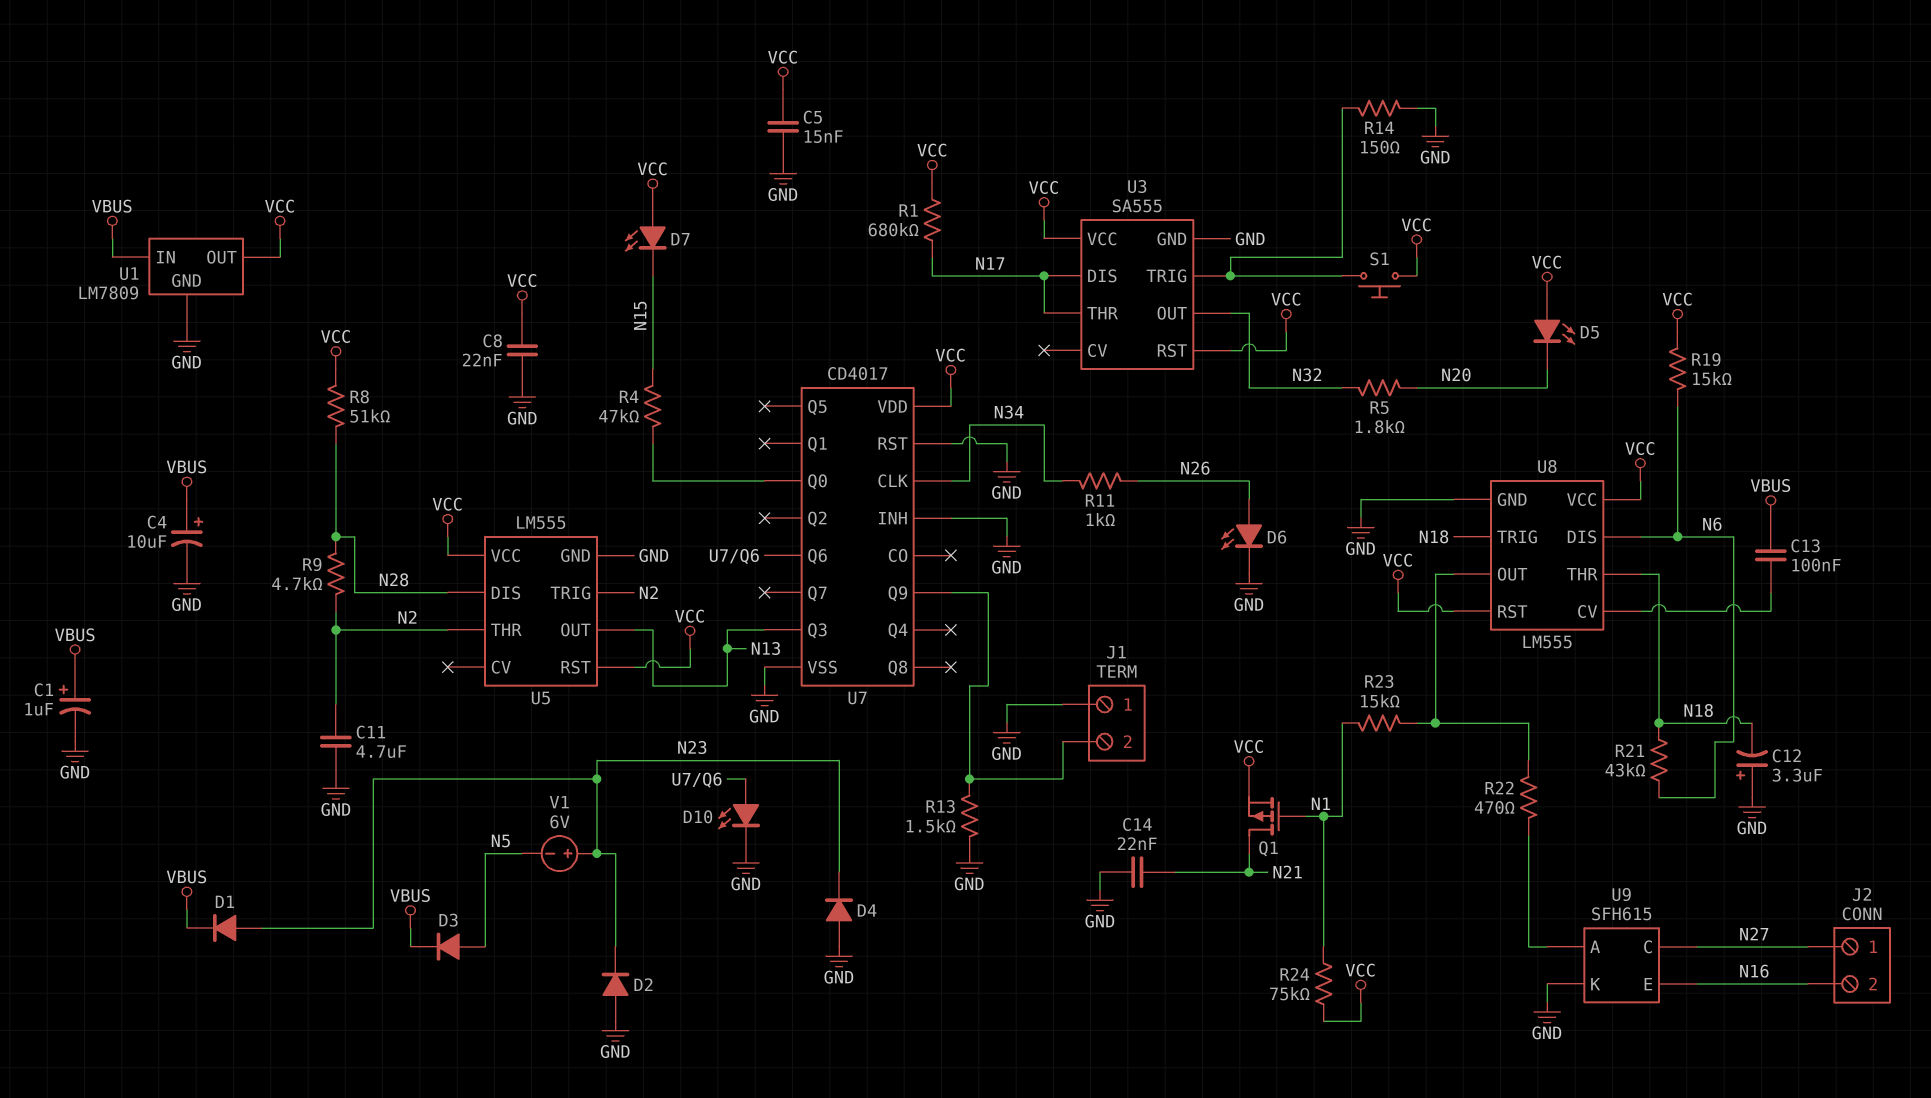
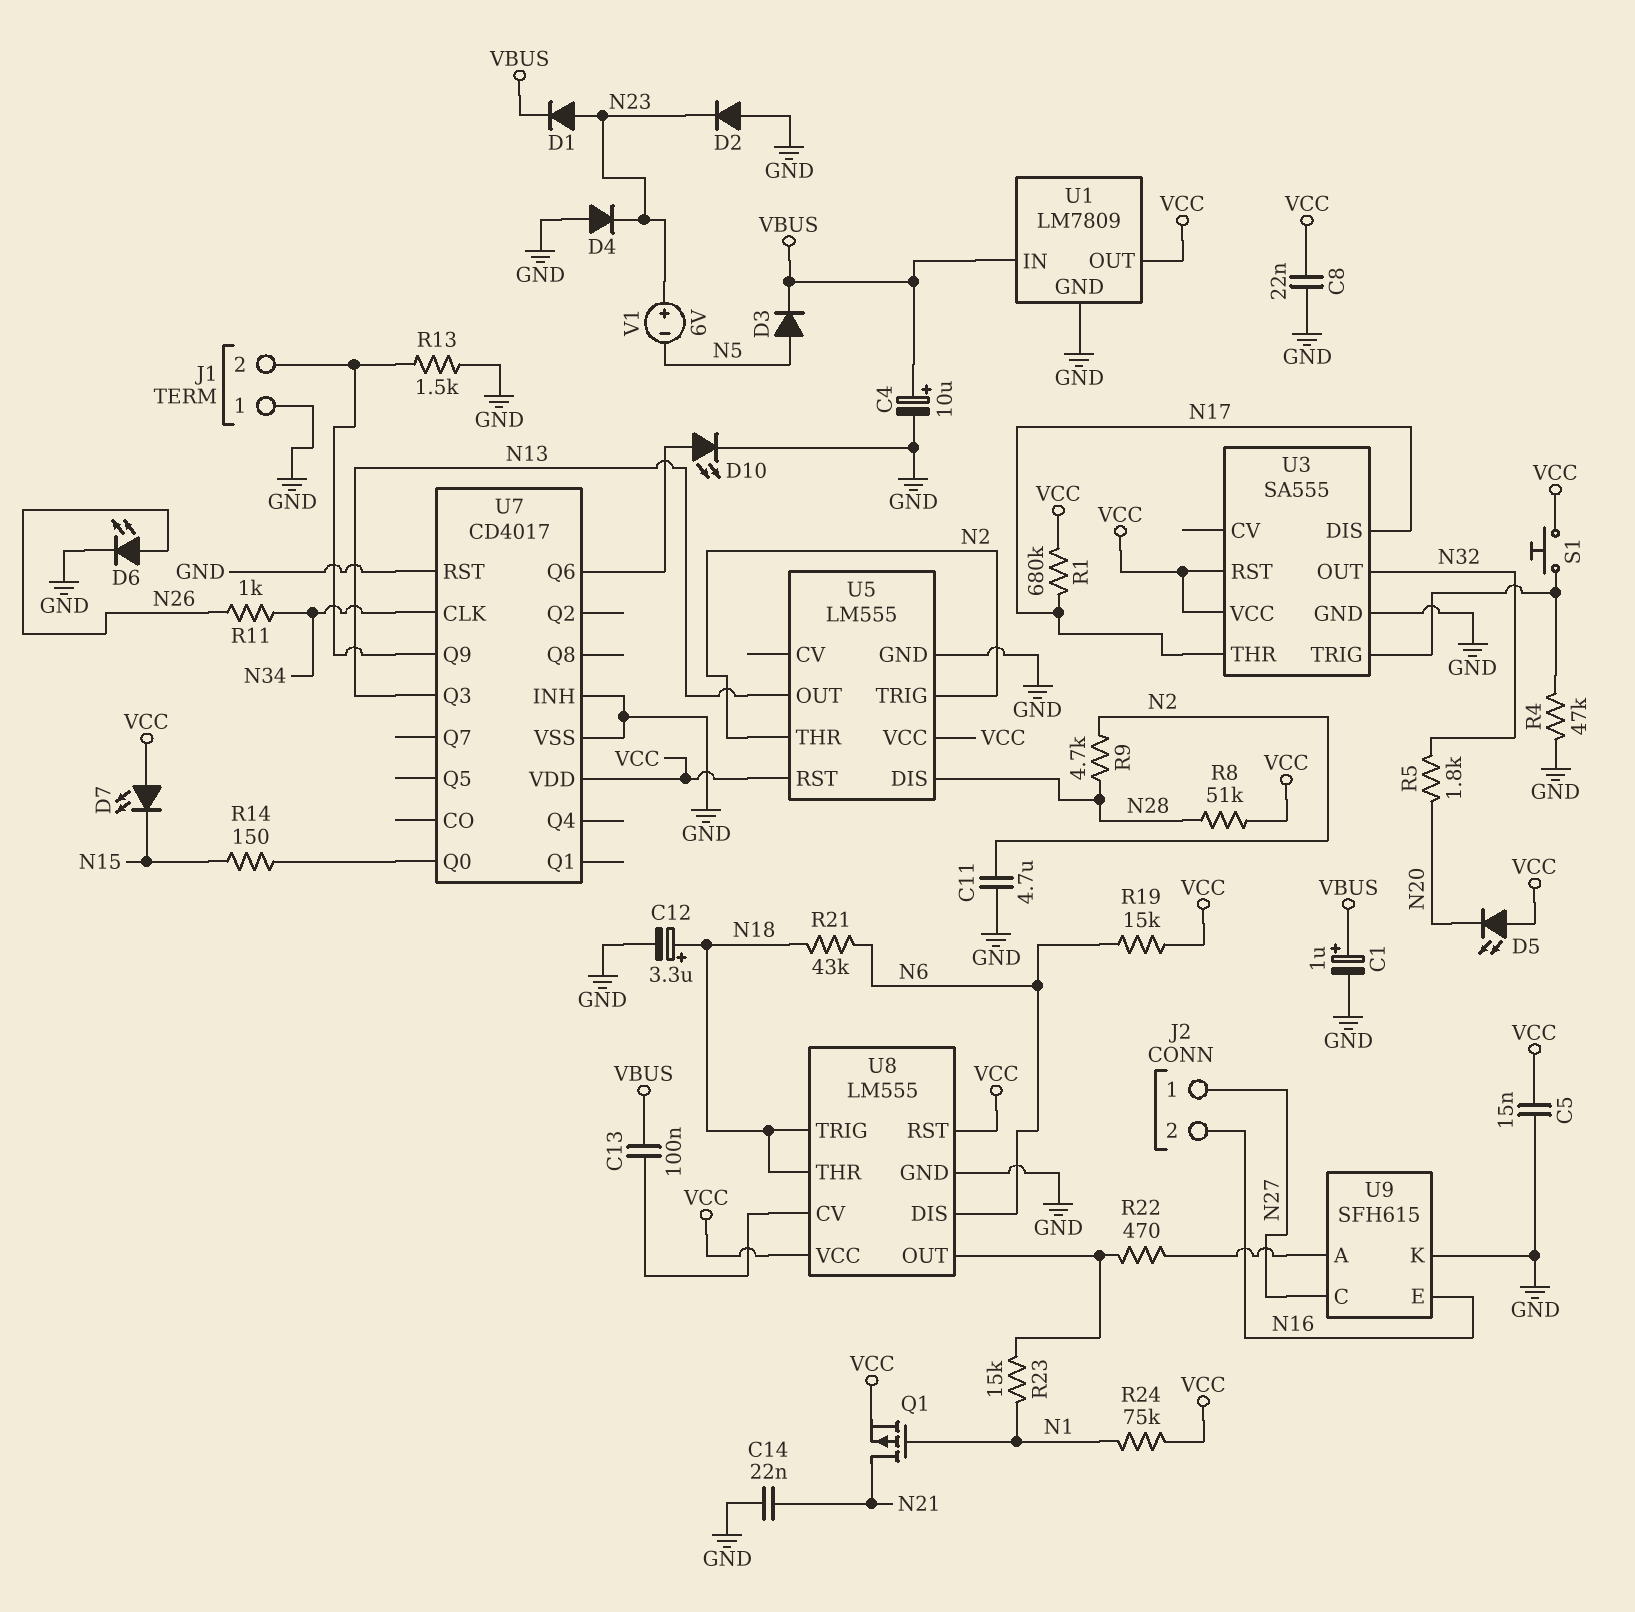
C12: 3.3uF (plus GND, minus N18) -> 3.3uF (plus N18, minus GND)
R4: 47k (N15, U7/Q0) -> 47k (GND, U3/TRIG)
R14: 150 (GND, U3/TRIG) -> 150 (N15, U7/Q0)

